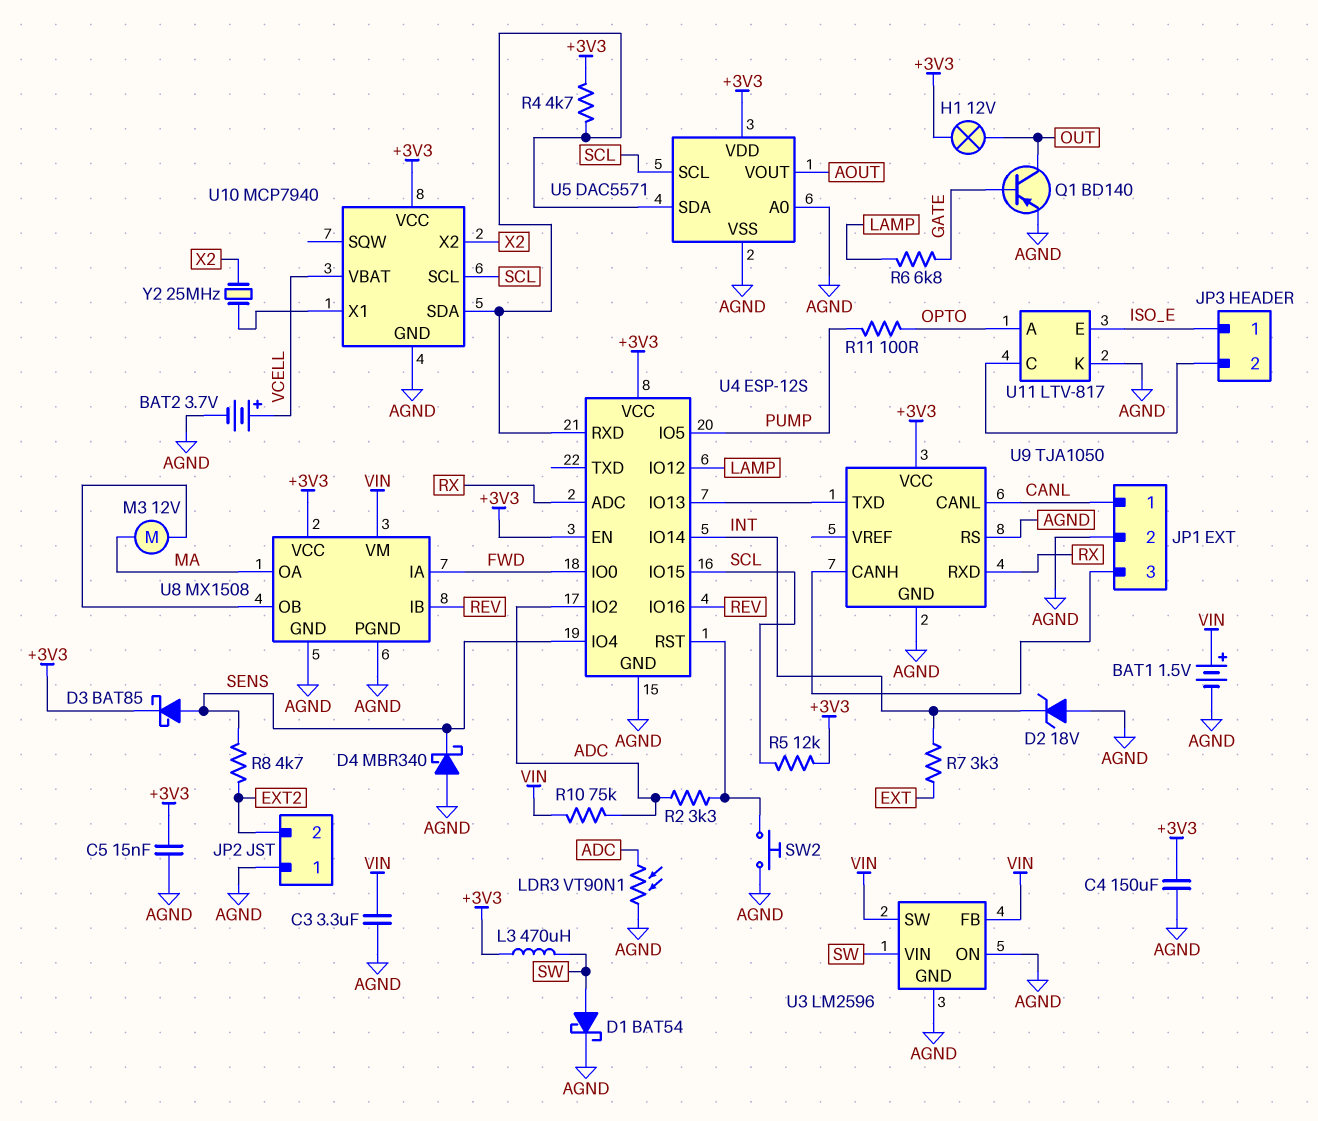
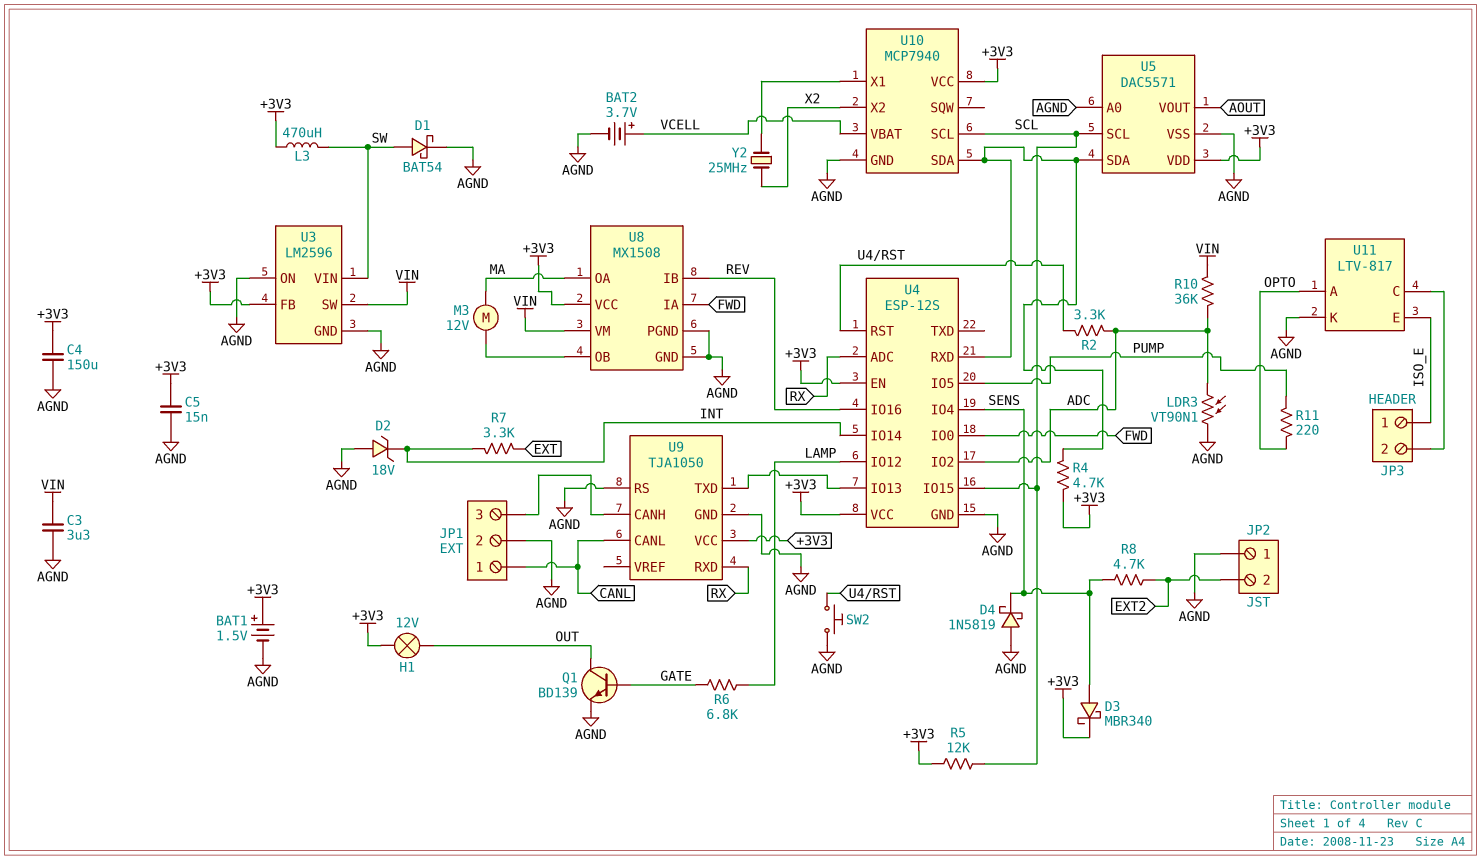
BAT1: 1.5V (plus VIN, minus AGND) -> 1.5V (plus +3V3, minus AGND)
D3: schottky BAT85 (A SENS, K +3V3) -> schottky MBR340 (A SENS, K +3V3)
D4: schottky MBR340 (A AGND, K SENS) -> schottky 1N5819 (A AGND, K SENS)
Q1: PNP BD140 (B GATE, C OUT, E AGND) -> NPN BD139 (B GATE, C OUT, E AGND)
R10: 75k (ADC, VIN) -> 36k (ADC, VIN)
R11: 100 (OPTO, PUMP) -> 220 (OPTO, PUMP)
U3 pin FB: VIN -> +3V3

